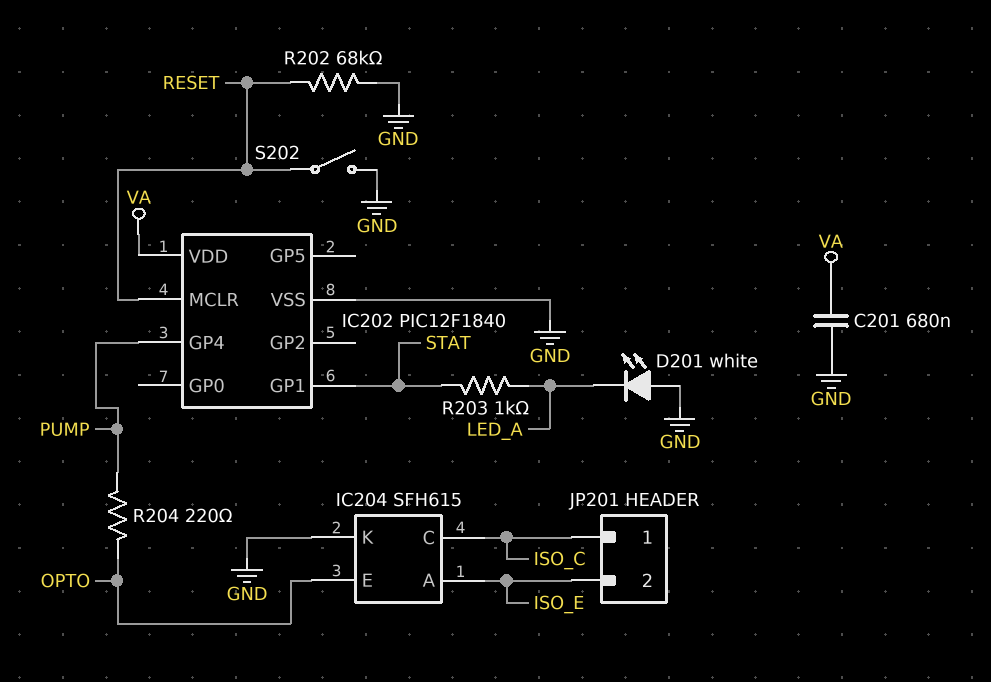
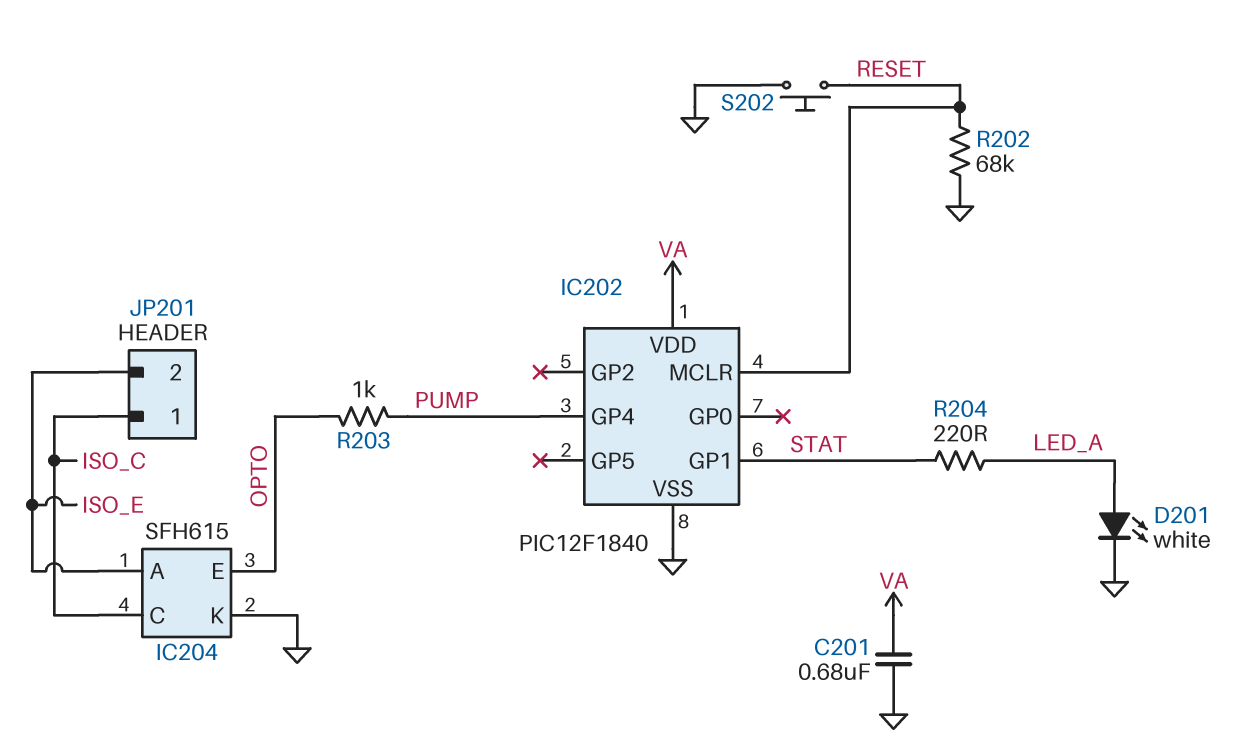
D201: LED white (A GND, K LED_A) -> LED white (A LED_A, K GND)
R203: 1k (LED_A, STAT) -> 1k (OPTO, PUMP)
R204: 220 (OPTO, PUMP) -> 220 (LED_A, STAT)
S202: switch (GND, RESET) -> button (GND, RESET)

